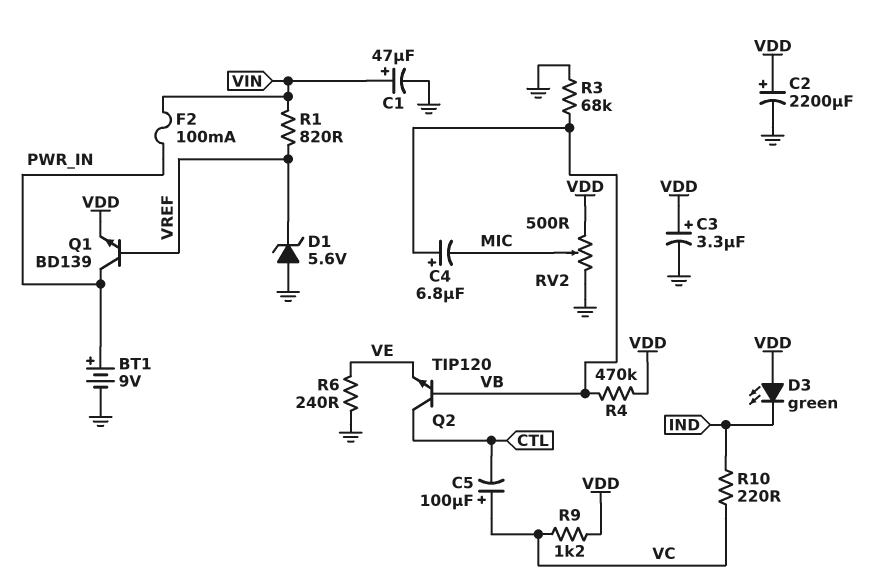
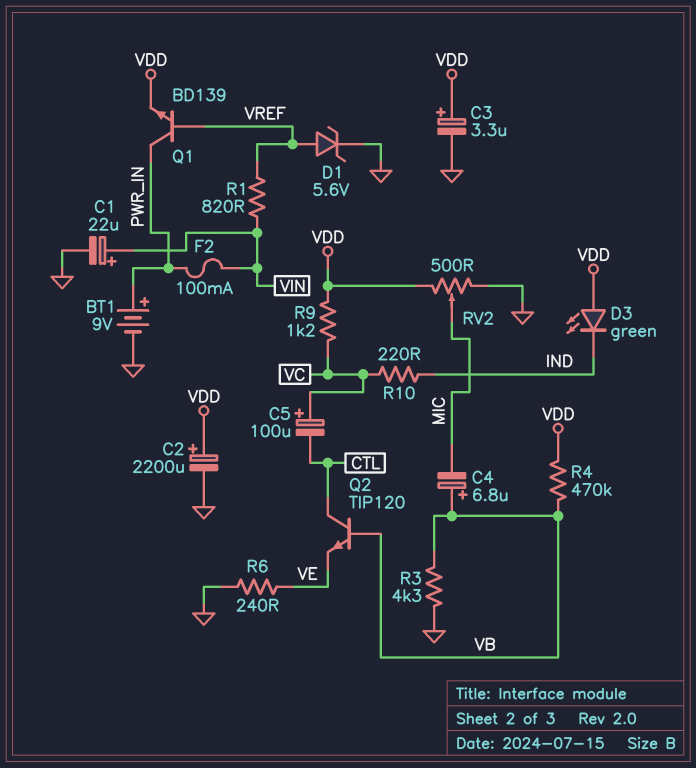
C1: 47uF (plus VIN, minus GND) -> 22uF (plus VIN, minus GND)
D1: zener 5.6V (A GND, K VREF) -> zener 5.6V (A VREF, K GND)
R3: 68k (GND, VB) -> 4.3k (GND, VB)

